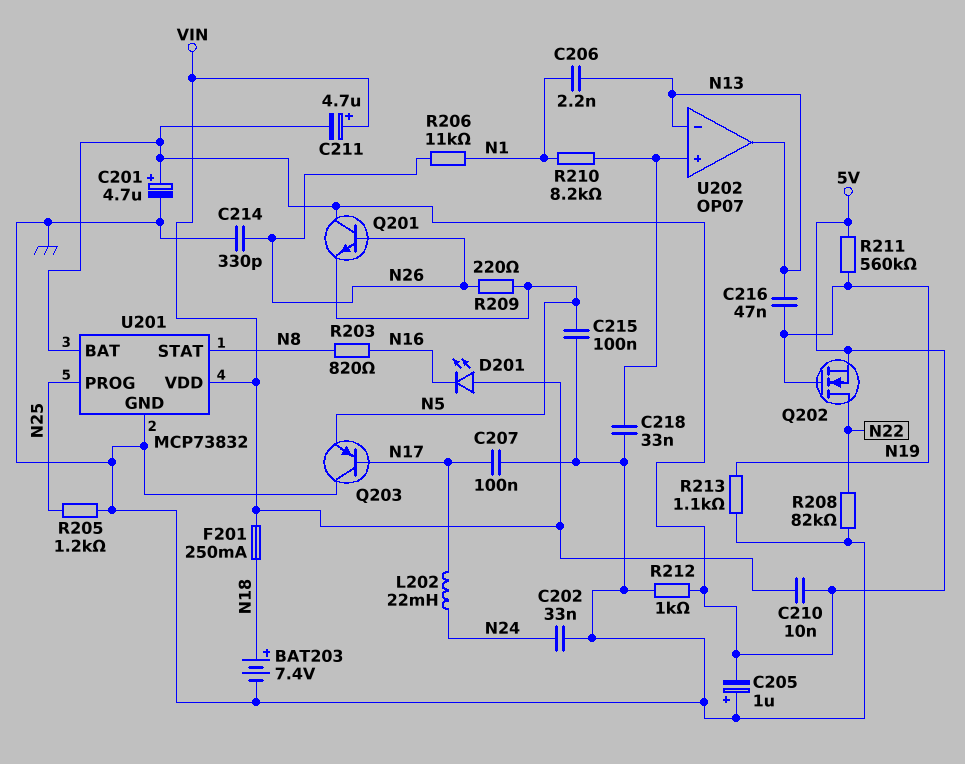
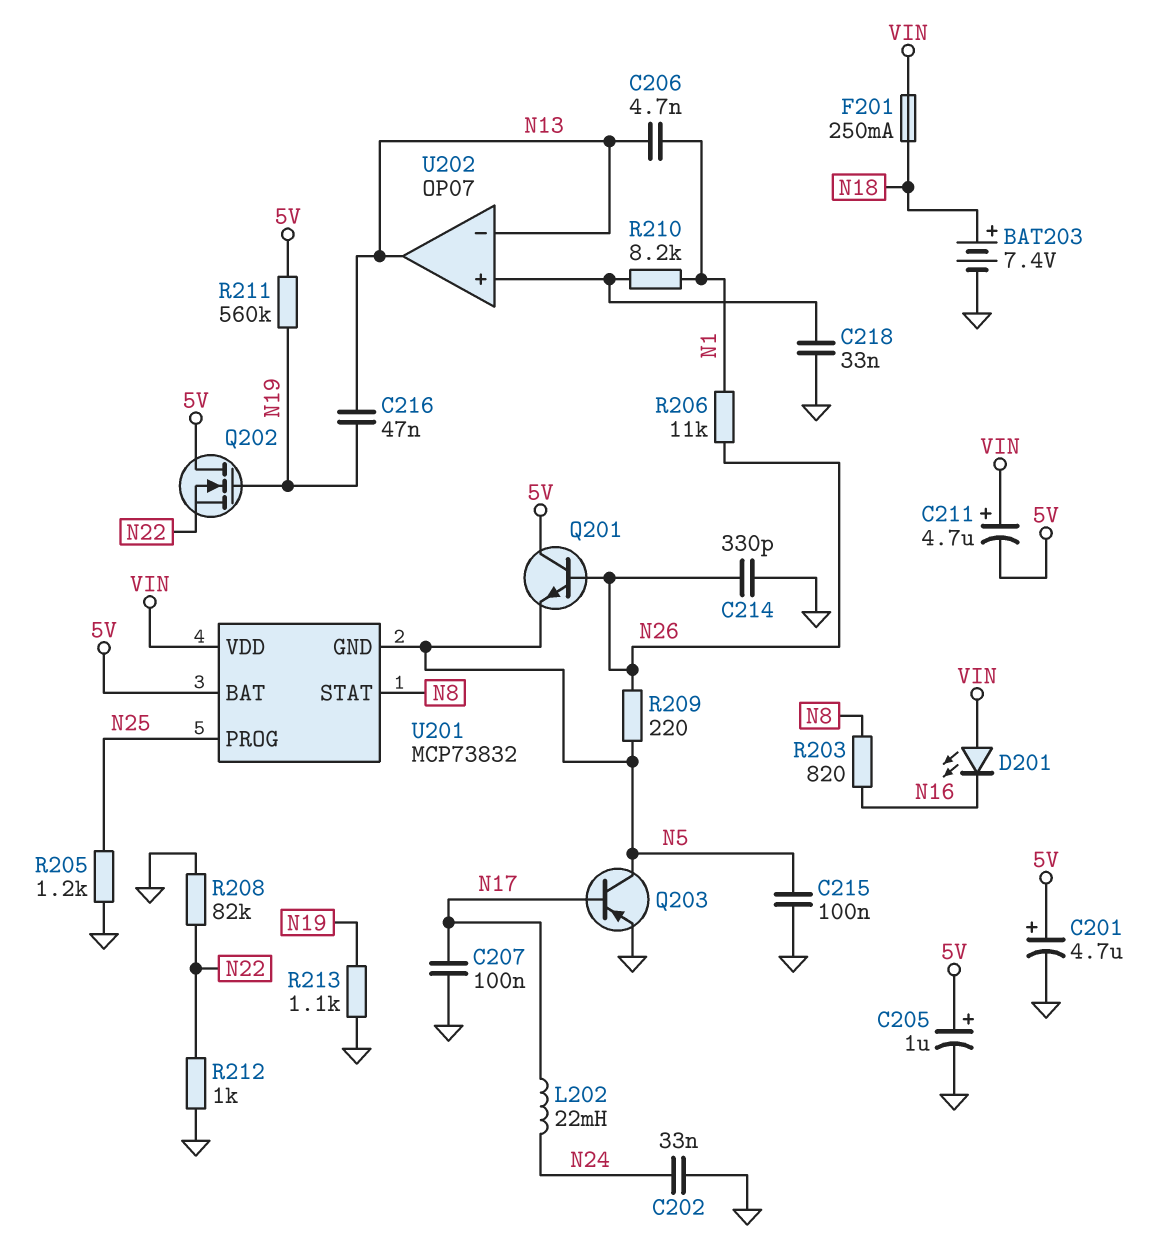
C205: 1uF (plus GND, minus 5V) -> 1uF (plus 5V, minus GND)
C206: 2.2nF (N1, N13) -> 4.7nF (N1, N13)
C210: 10nF (5V, VIN) -> none
Q202: NMOS (G N19, D N22, S 5V) -> NMOS (G N19, D 5V, S N22)
Q203: PNP (B N17, C GND, E N5) -> PNP (B N17, C N5, E GND)
R212: 1k (5V, GND) -> 1k (GND, N22)
U201 pin GND: GND -> N5

